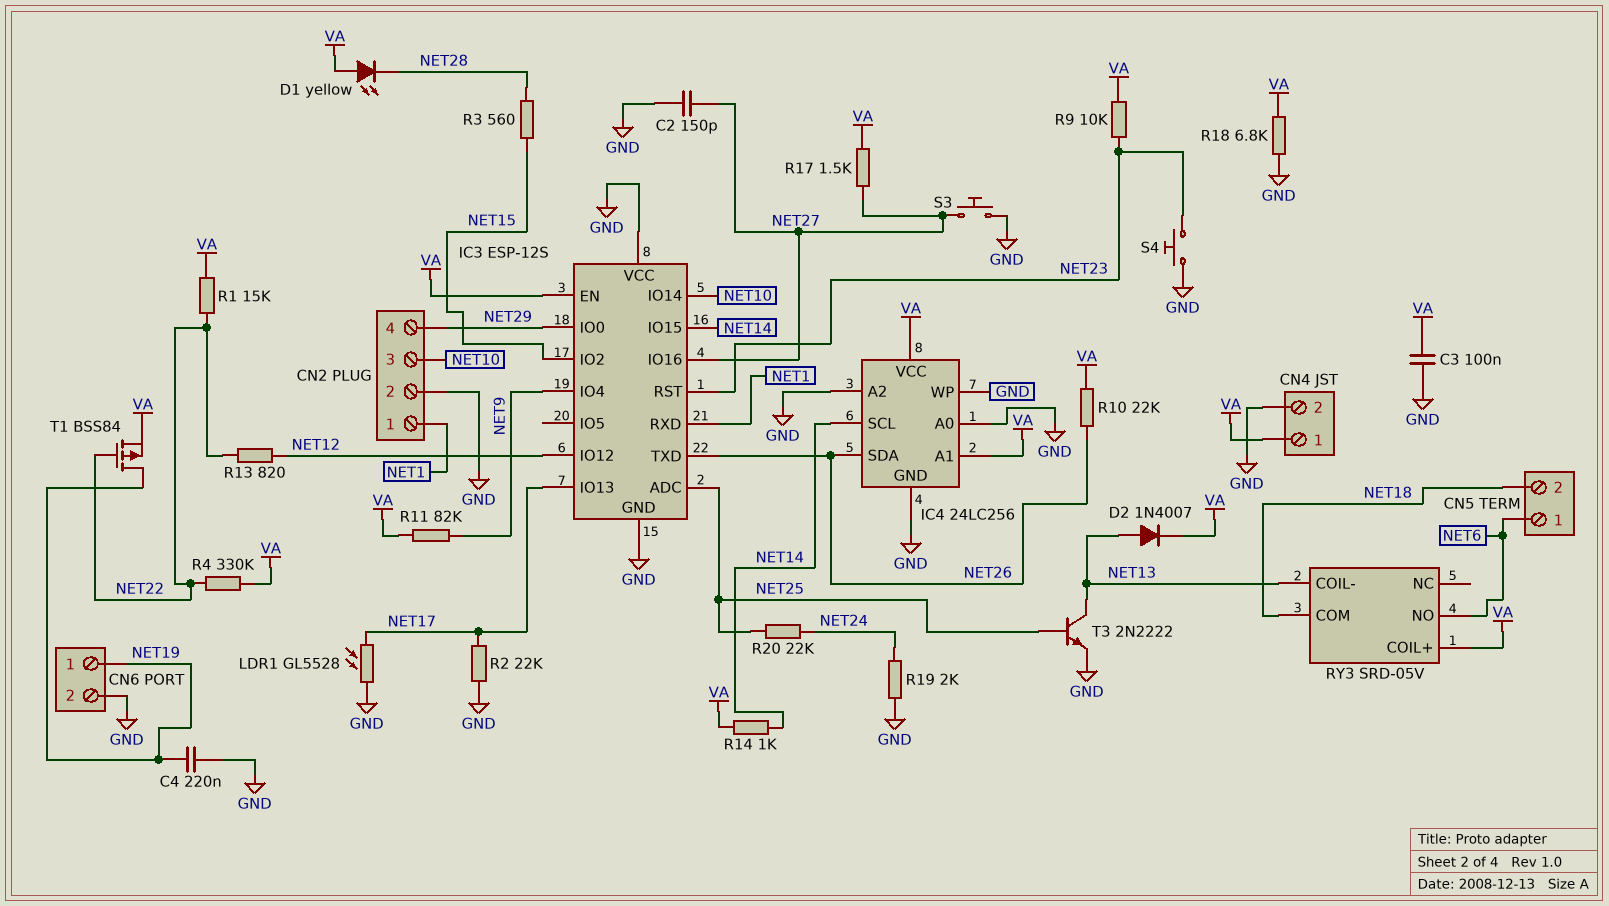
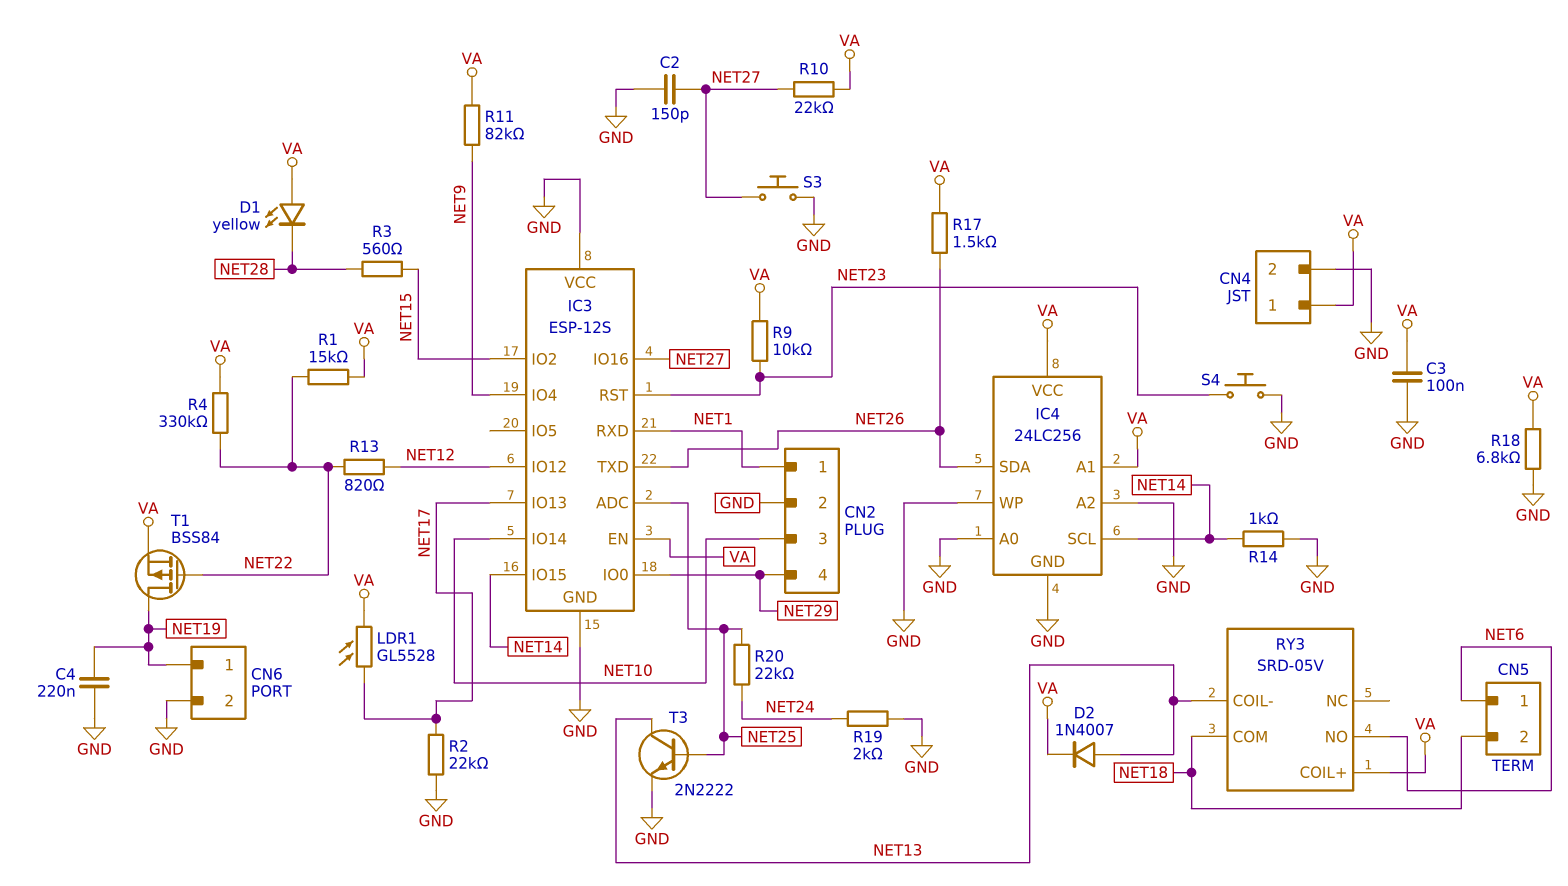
LDR1: GL5528 (GND, NET17) -> GL5528 (NET17, VA)
R10: 22k (NET26, VA) -> 22k (NET27, VA)
R14: 1k (NET14, VA) -> 1k (GND, NET14)
R17: 1.5k (NET27, VA) -> 1.5k (NET26, VA)

